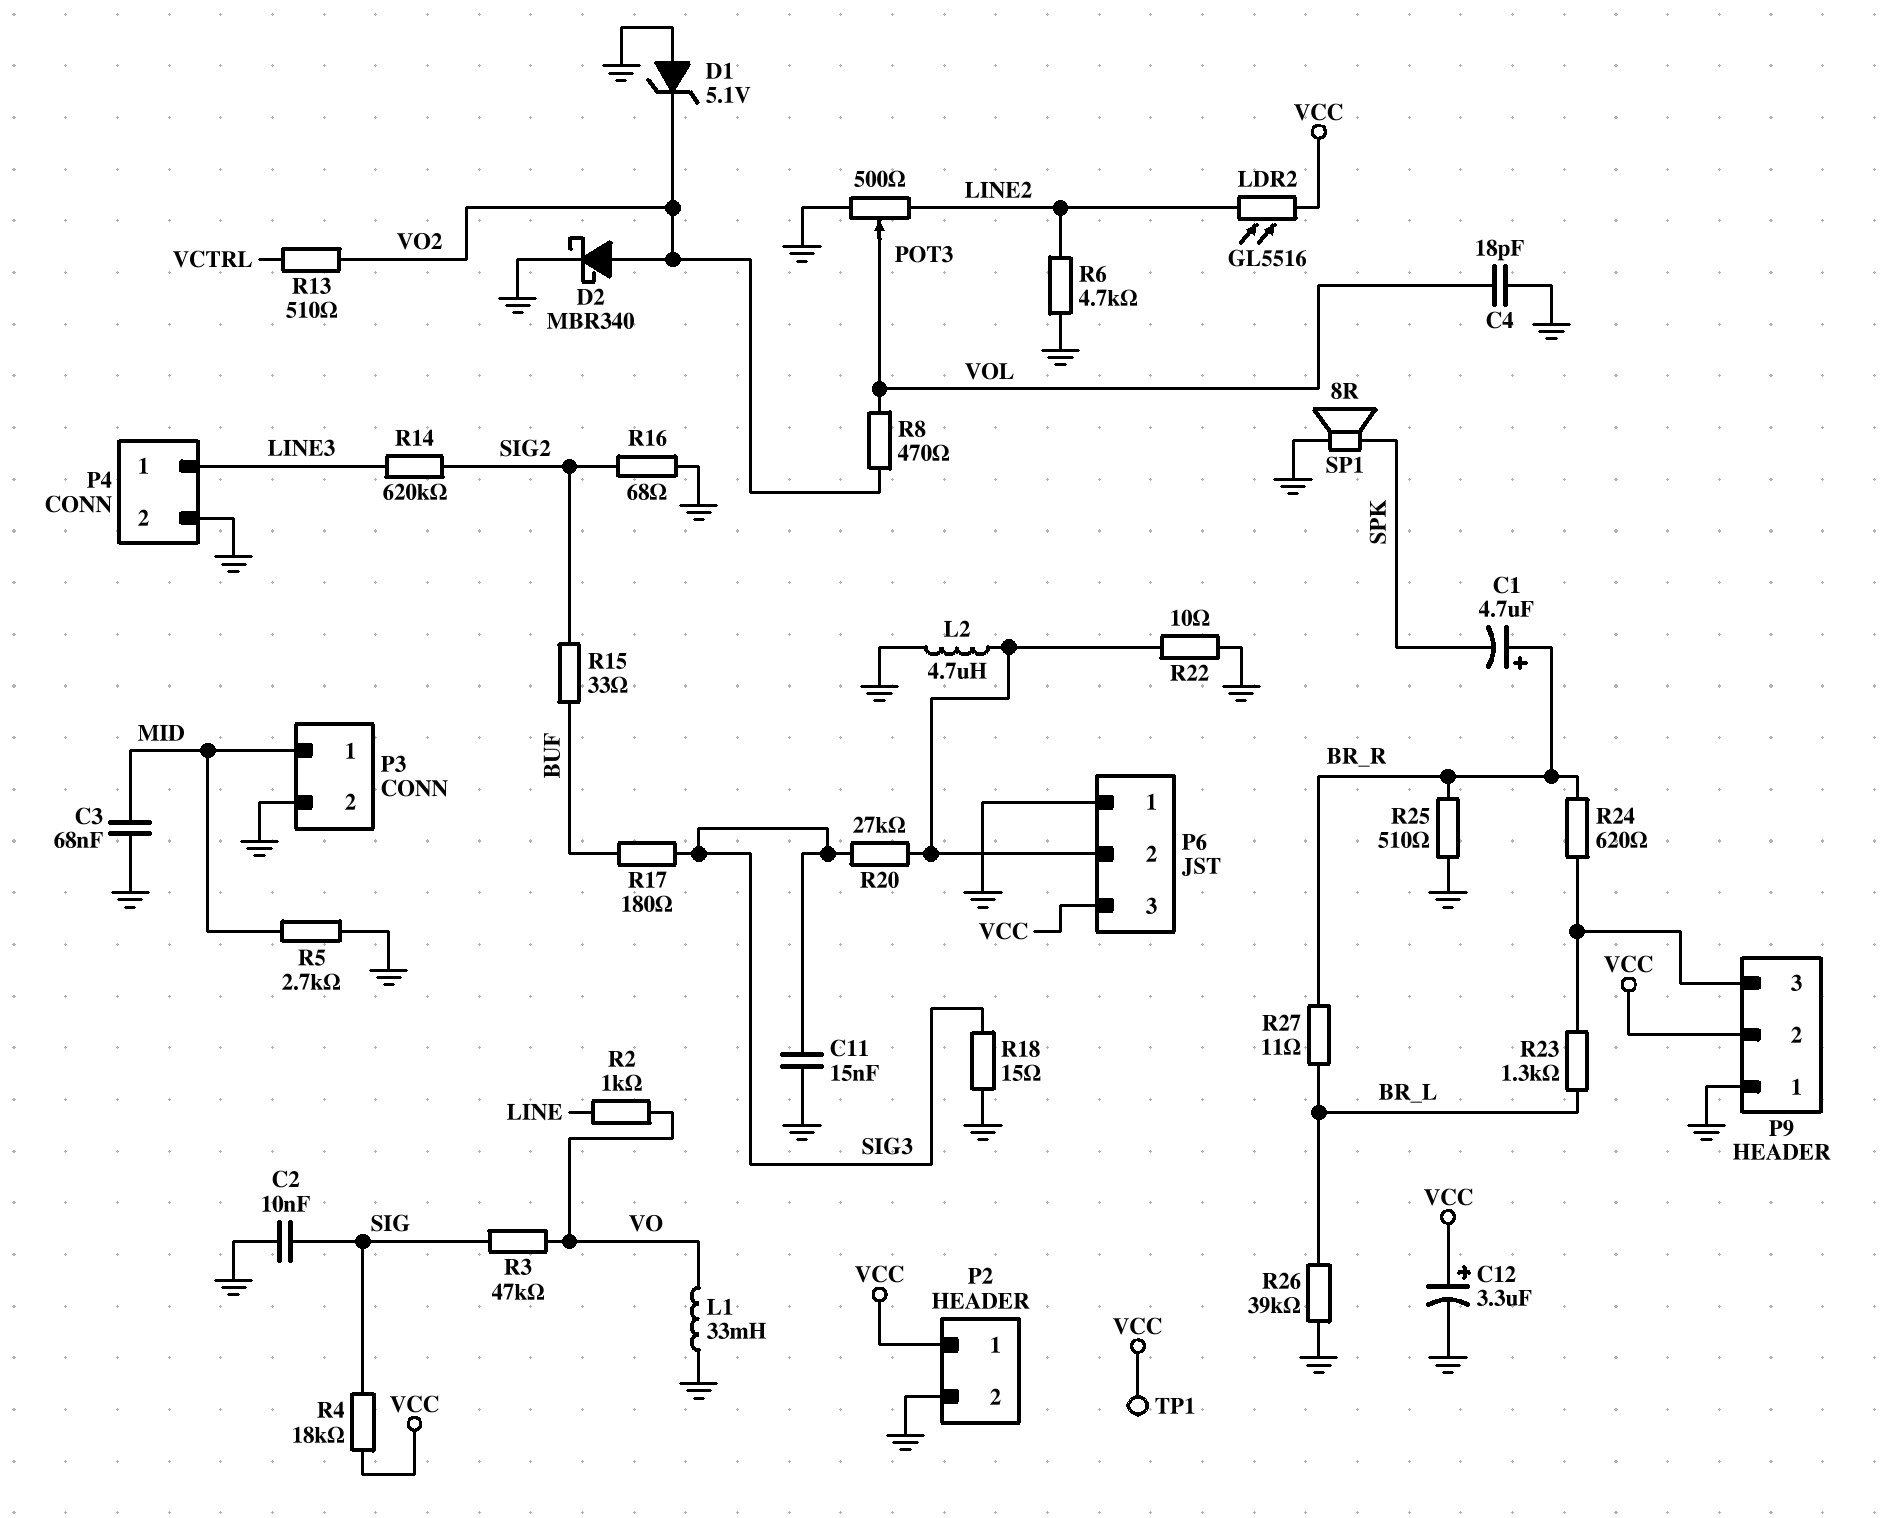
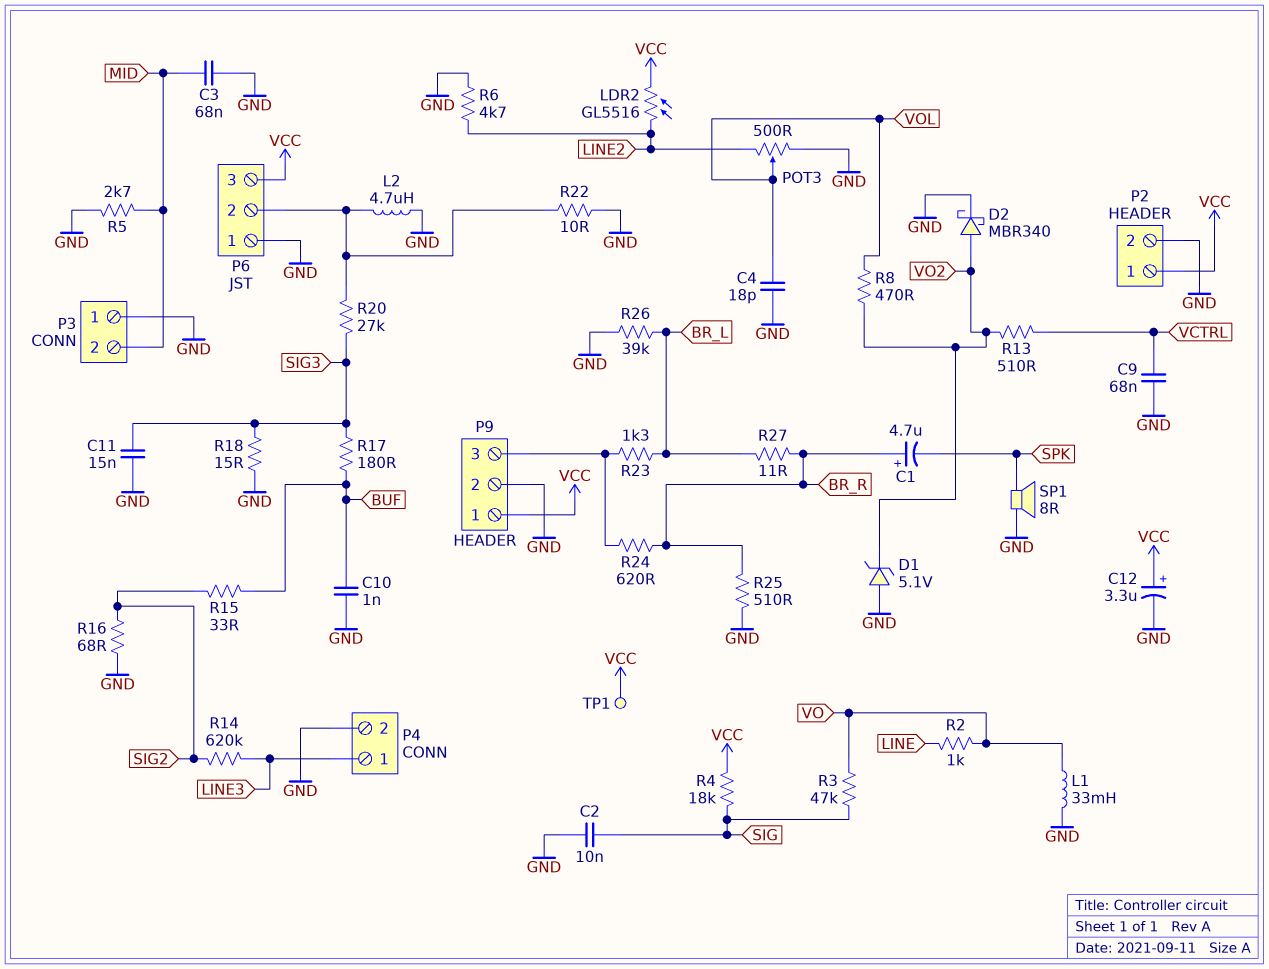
C9: none -> 68nF (GND, VCTRL)
C10: none -> 1nF (BUF, GND)
P3 pin 1: MID -> GND
P3 pin 2: GND -> MID
P9 pin 1: GND -> VCC
P9 pin 2: VCC -> GND

